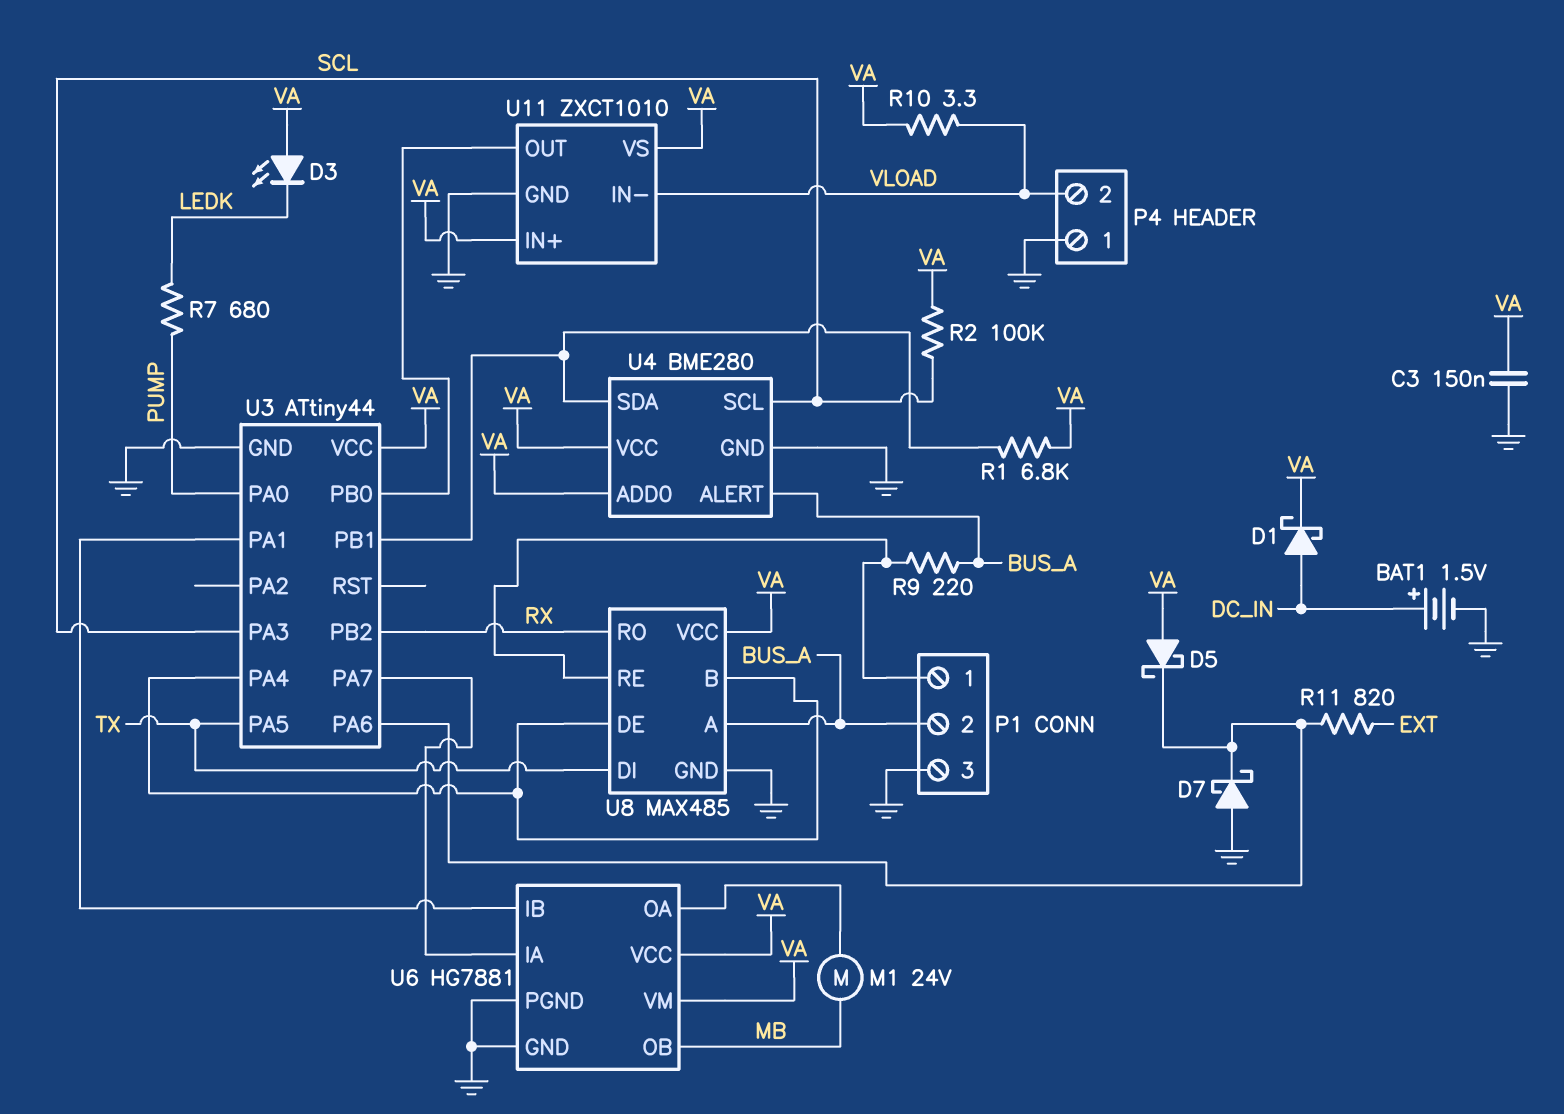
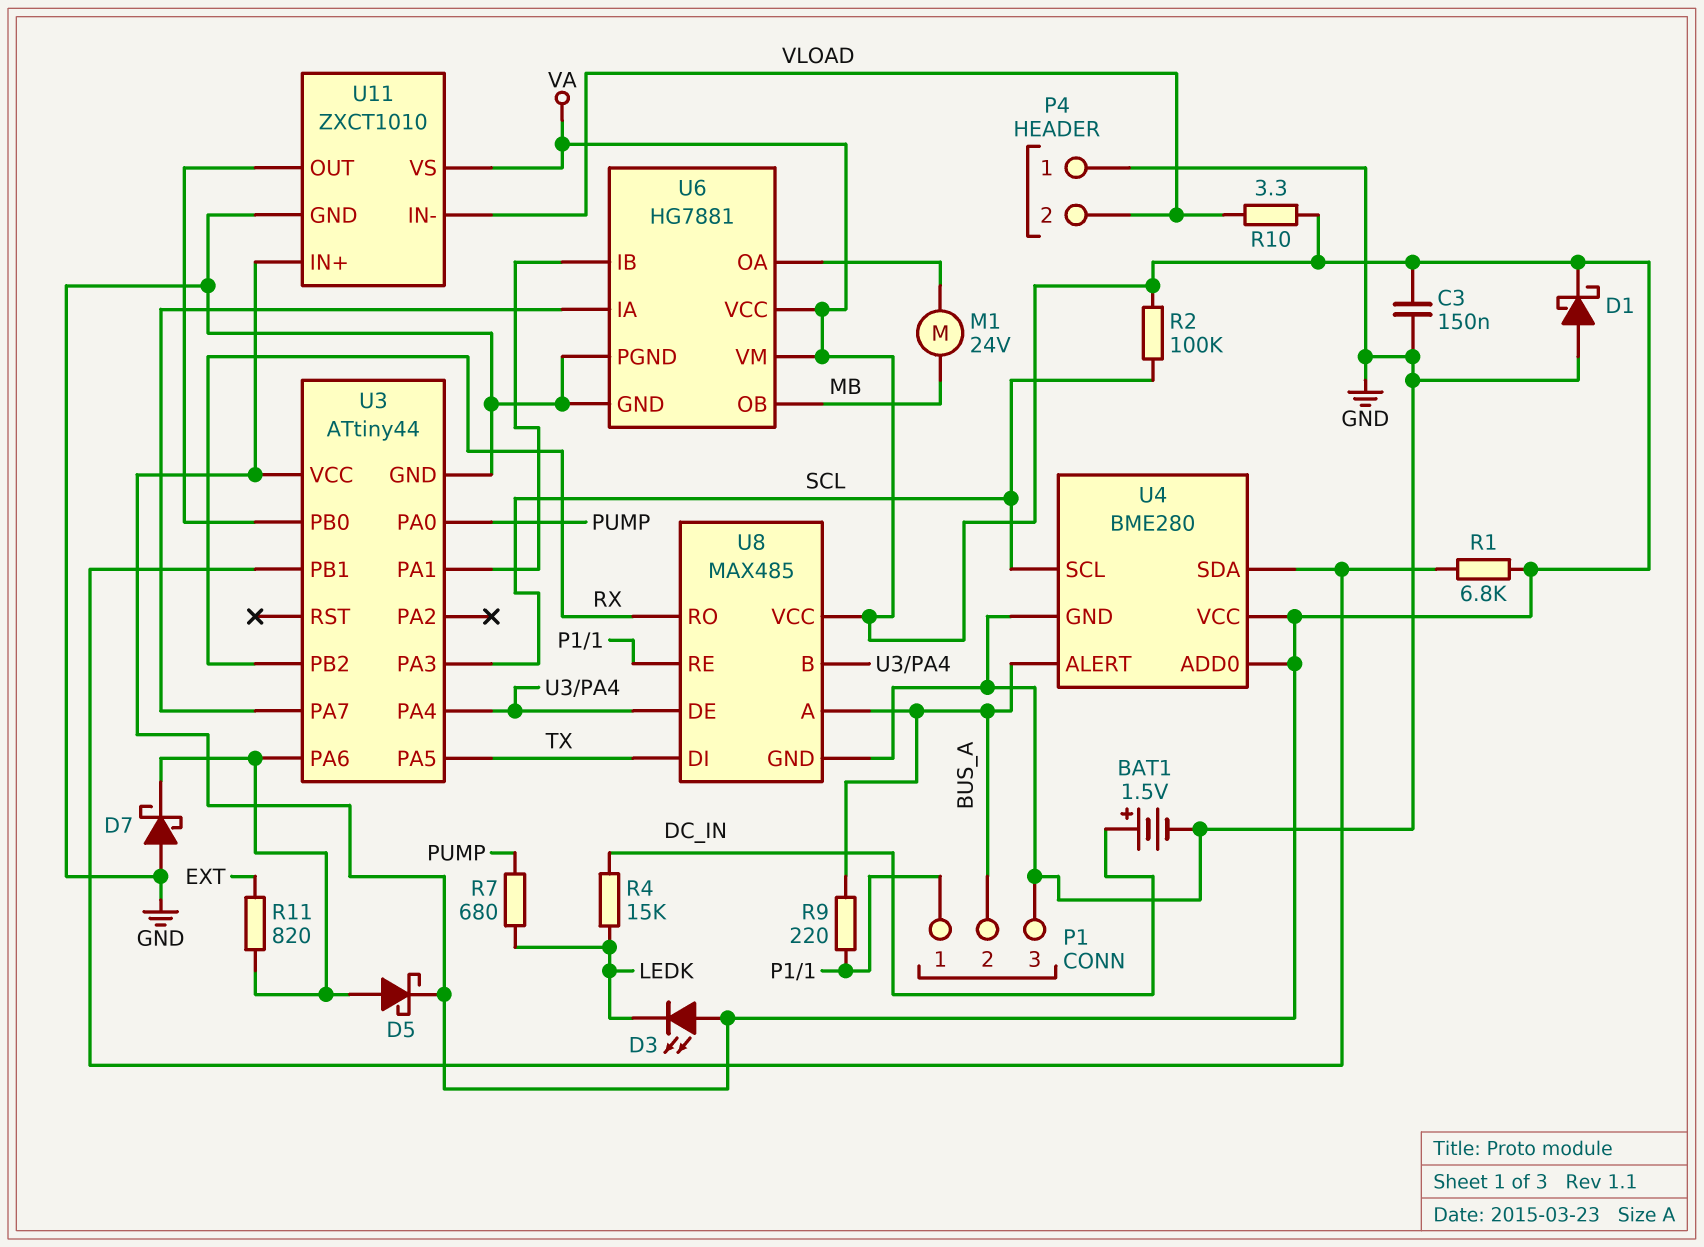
D1: schottky (A DC_IN, K VA) -> schottky (A GND, K VA)
D5: schottky (A VA, K U3/PA6) -> schottky (A U3/PA6, K VA)
R4: none -> 15k (DC_IN, LEDK)

